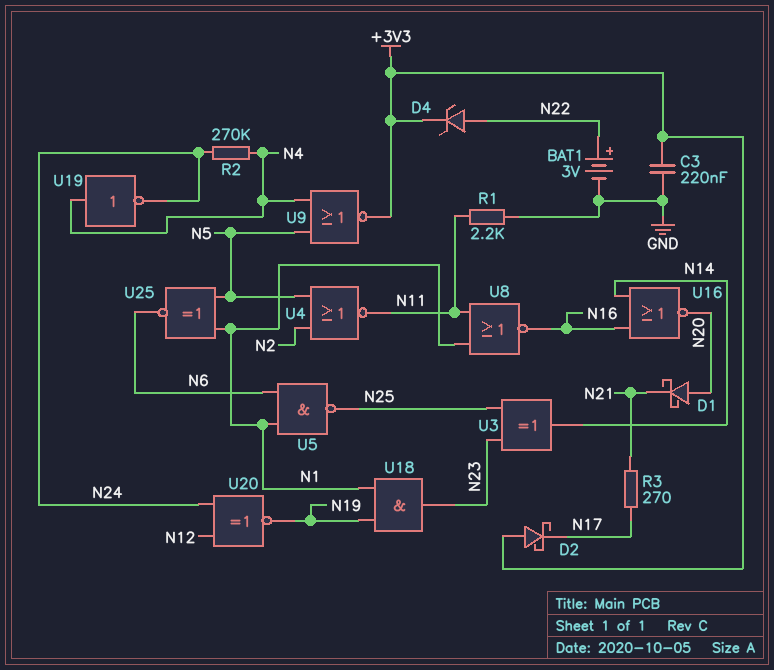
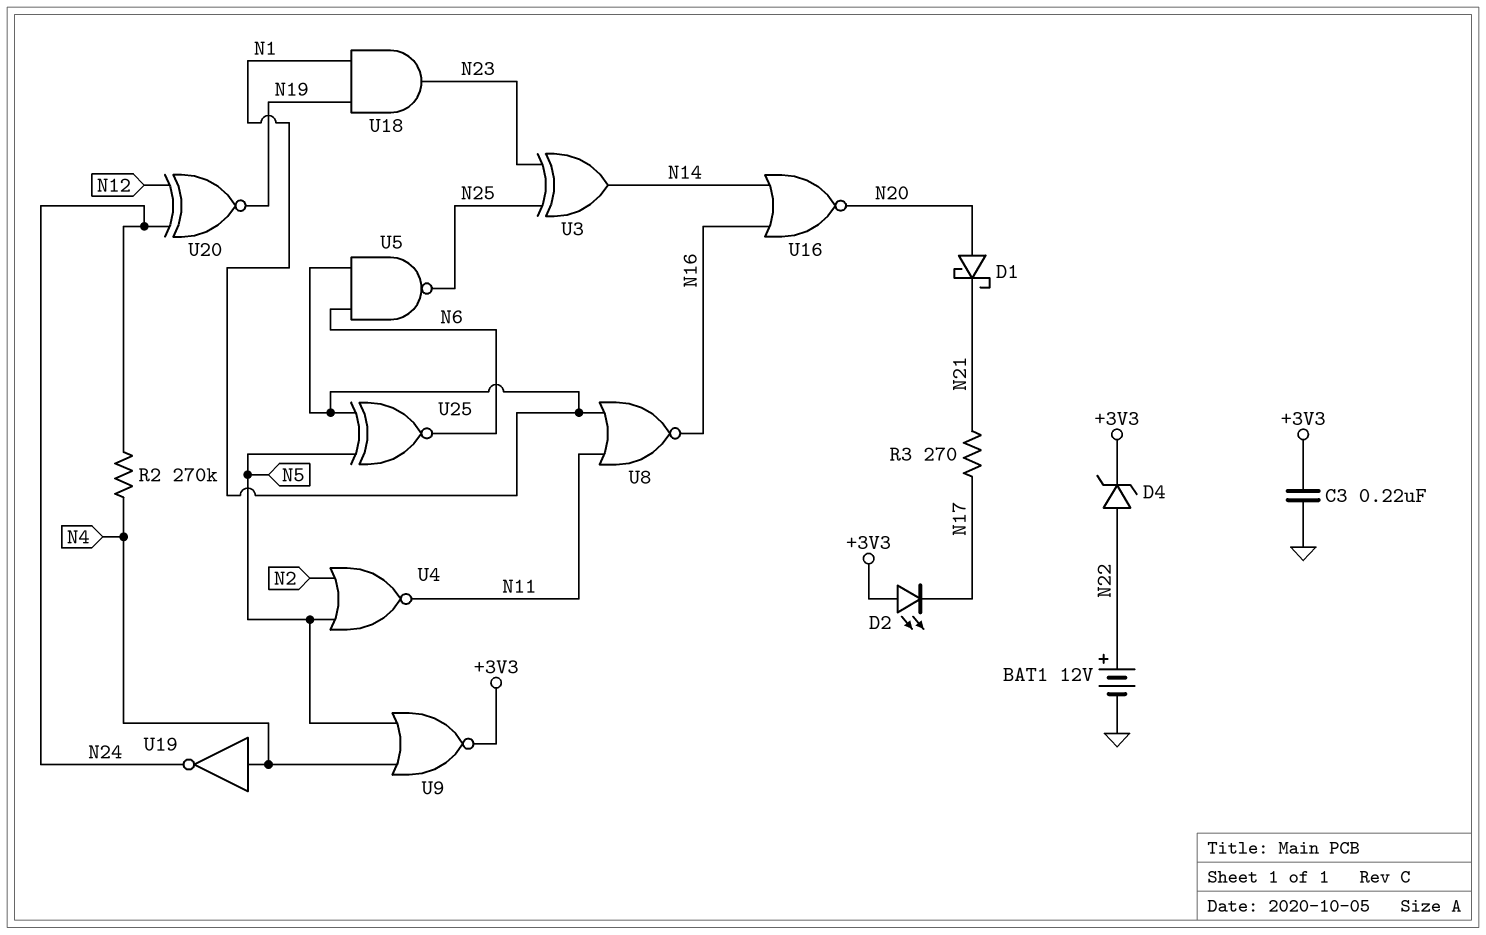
BAT1: 3V (plus N22, minus GND) -> 12V (plus N22, minus GND)
D2: schottky (A +3V3, K N17) -> LED (A +3V3, K N17)
R1: 2.2k (GND, N11) -> none

